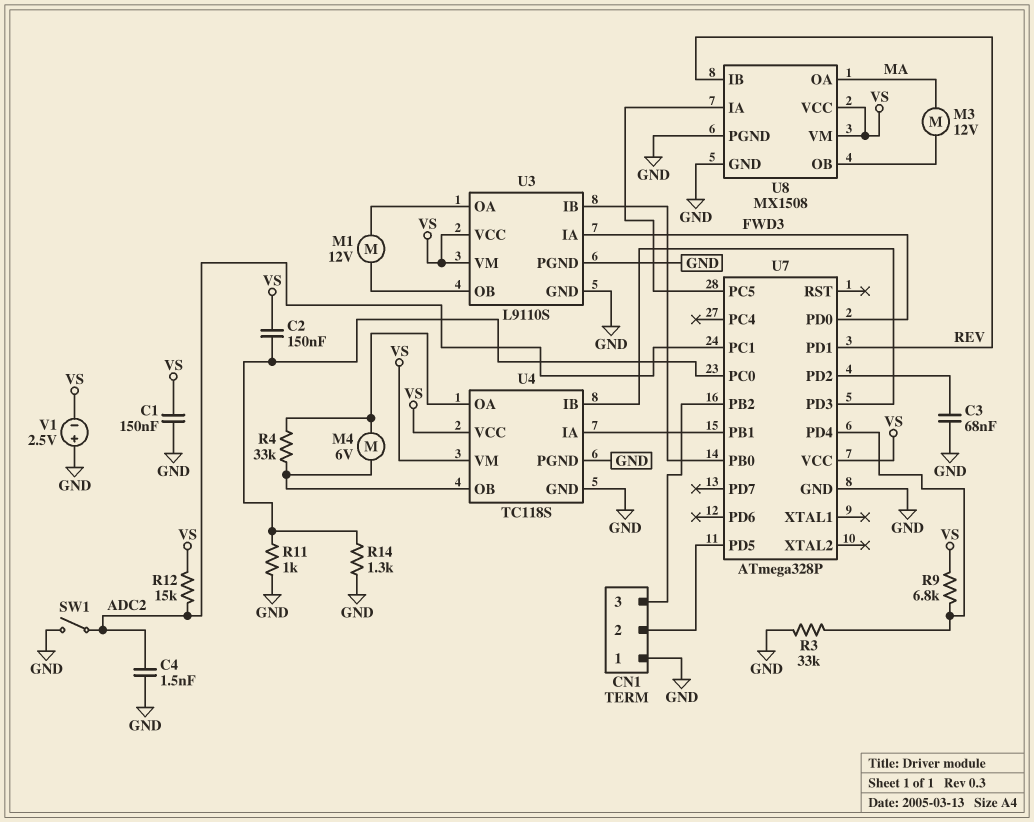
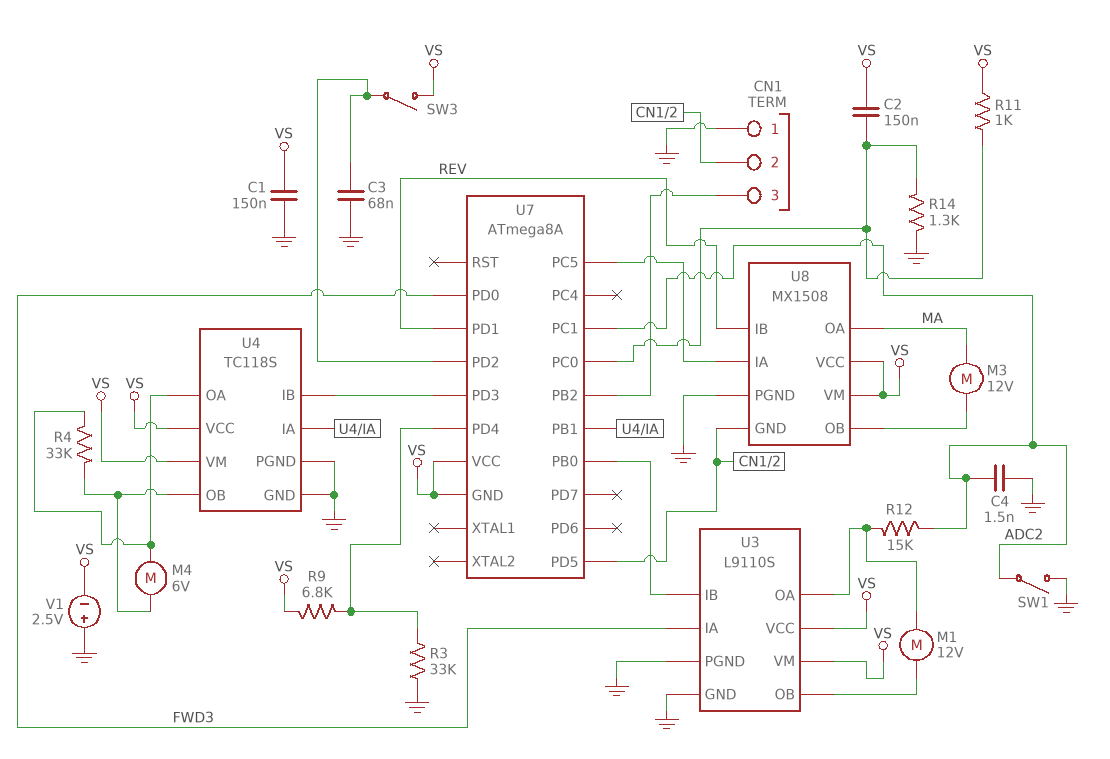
R11: 1k (GND, U7/PC0) -> 1k (U7/PC0, VS)
R12: 15k (ADC2, VS) -> 15k (ADC2, U3/OA)
SW3: none -> switch (U7/PD2, VS)
U7: ATmega328P -> ATmega8A
U7 pin GND: GND -> VS
U8 pin GND: GND -> CN1/2

